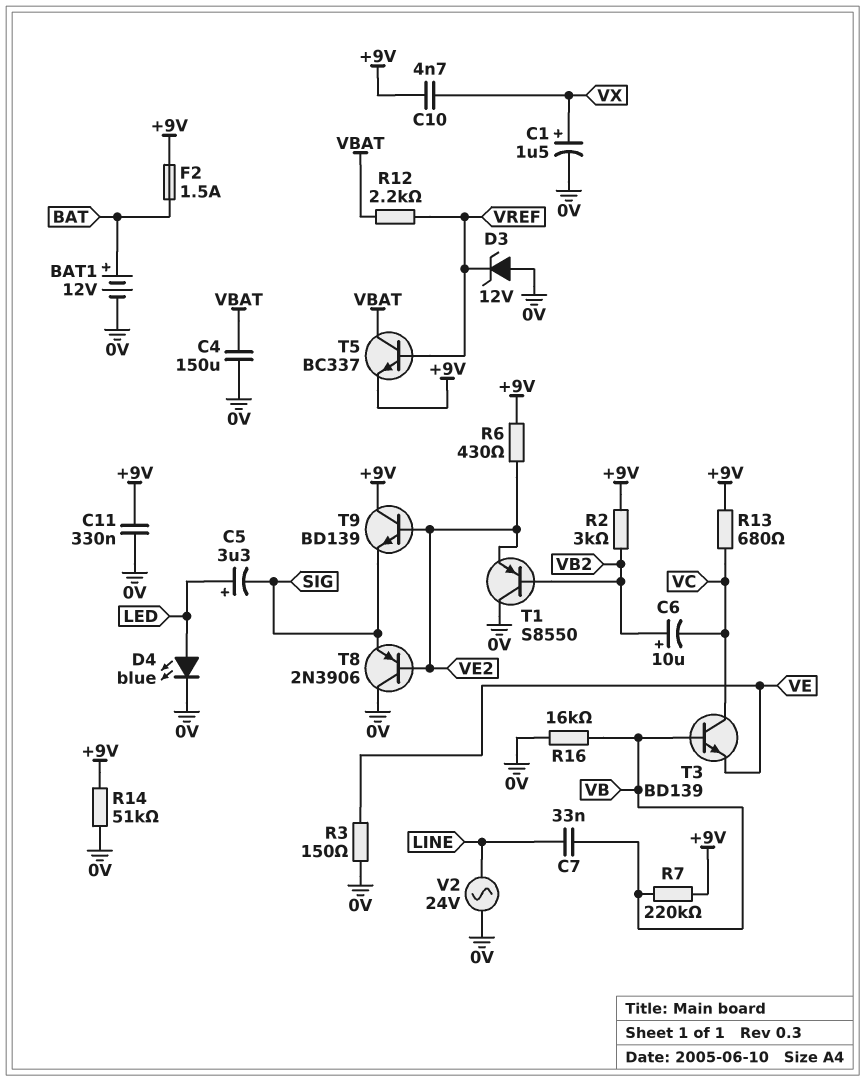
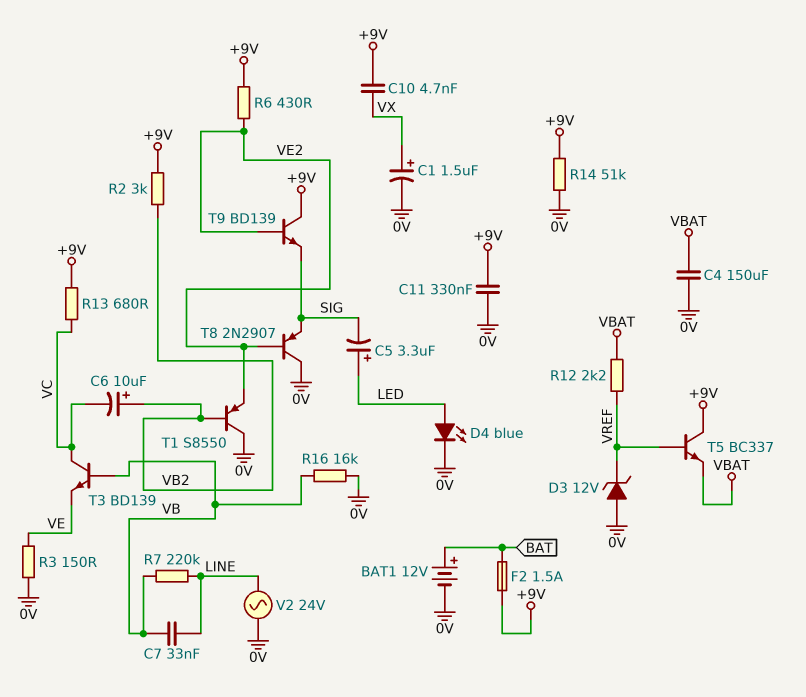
R7: 220k (+9V, VB) -> 220k (LINE, VB)
T5: NPN BC337 (B VREF, C VBAT, E +9V) -> NPN BC337 (B VREF, C +9V, E VBAT)
T8: PNP 2N3906 (B VE2, C 0V, E SIG) -> PNP 2N2907 (B VE2, C 0V, E SIG)

